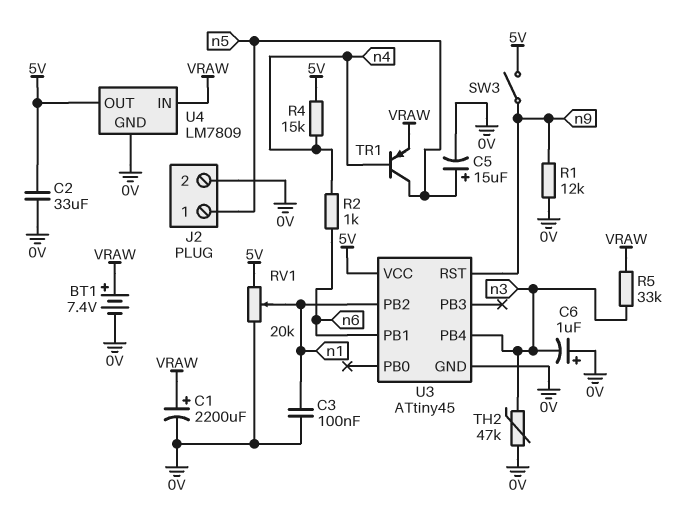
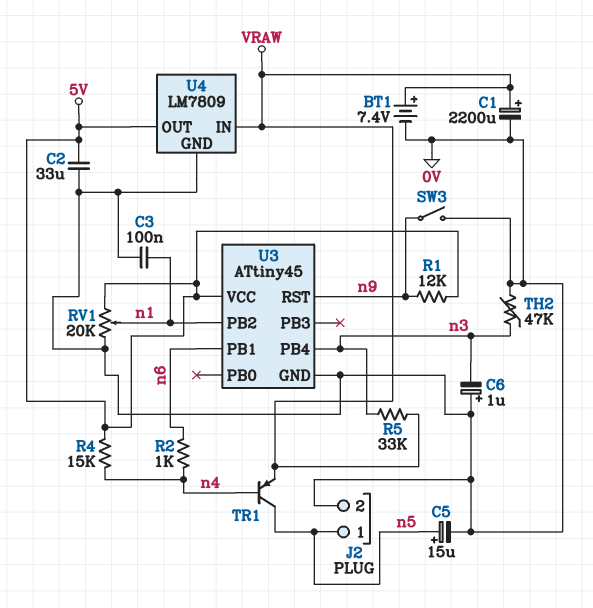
R1: 12k (0V, n9) -> 12k (5V, n9)
SW3: switch (5V, n9) -> switch (0V, n9)

